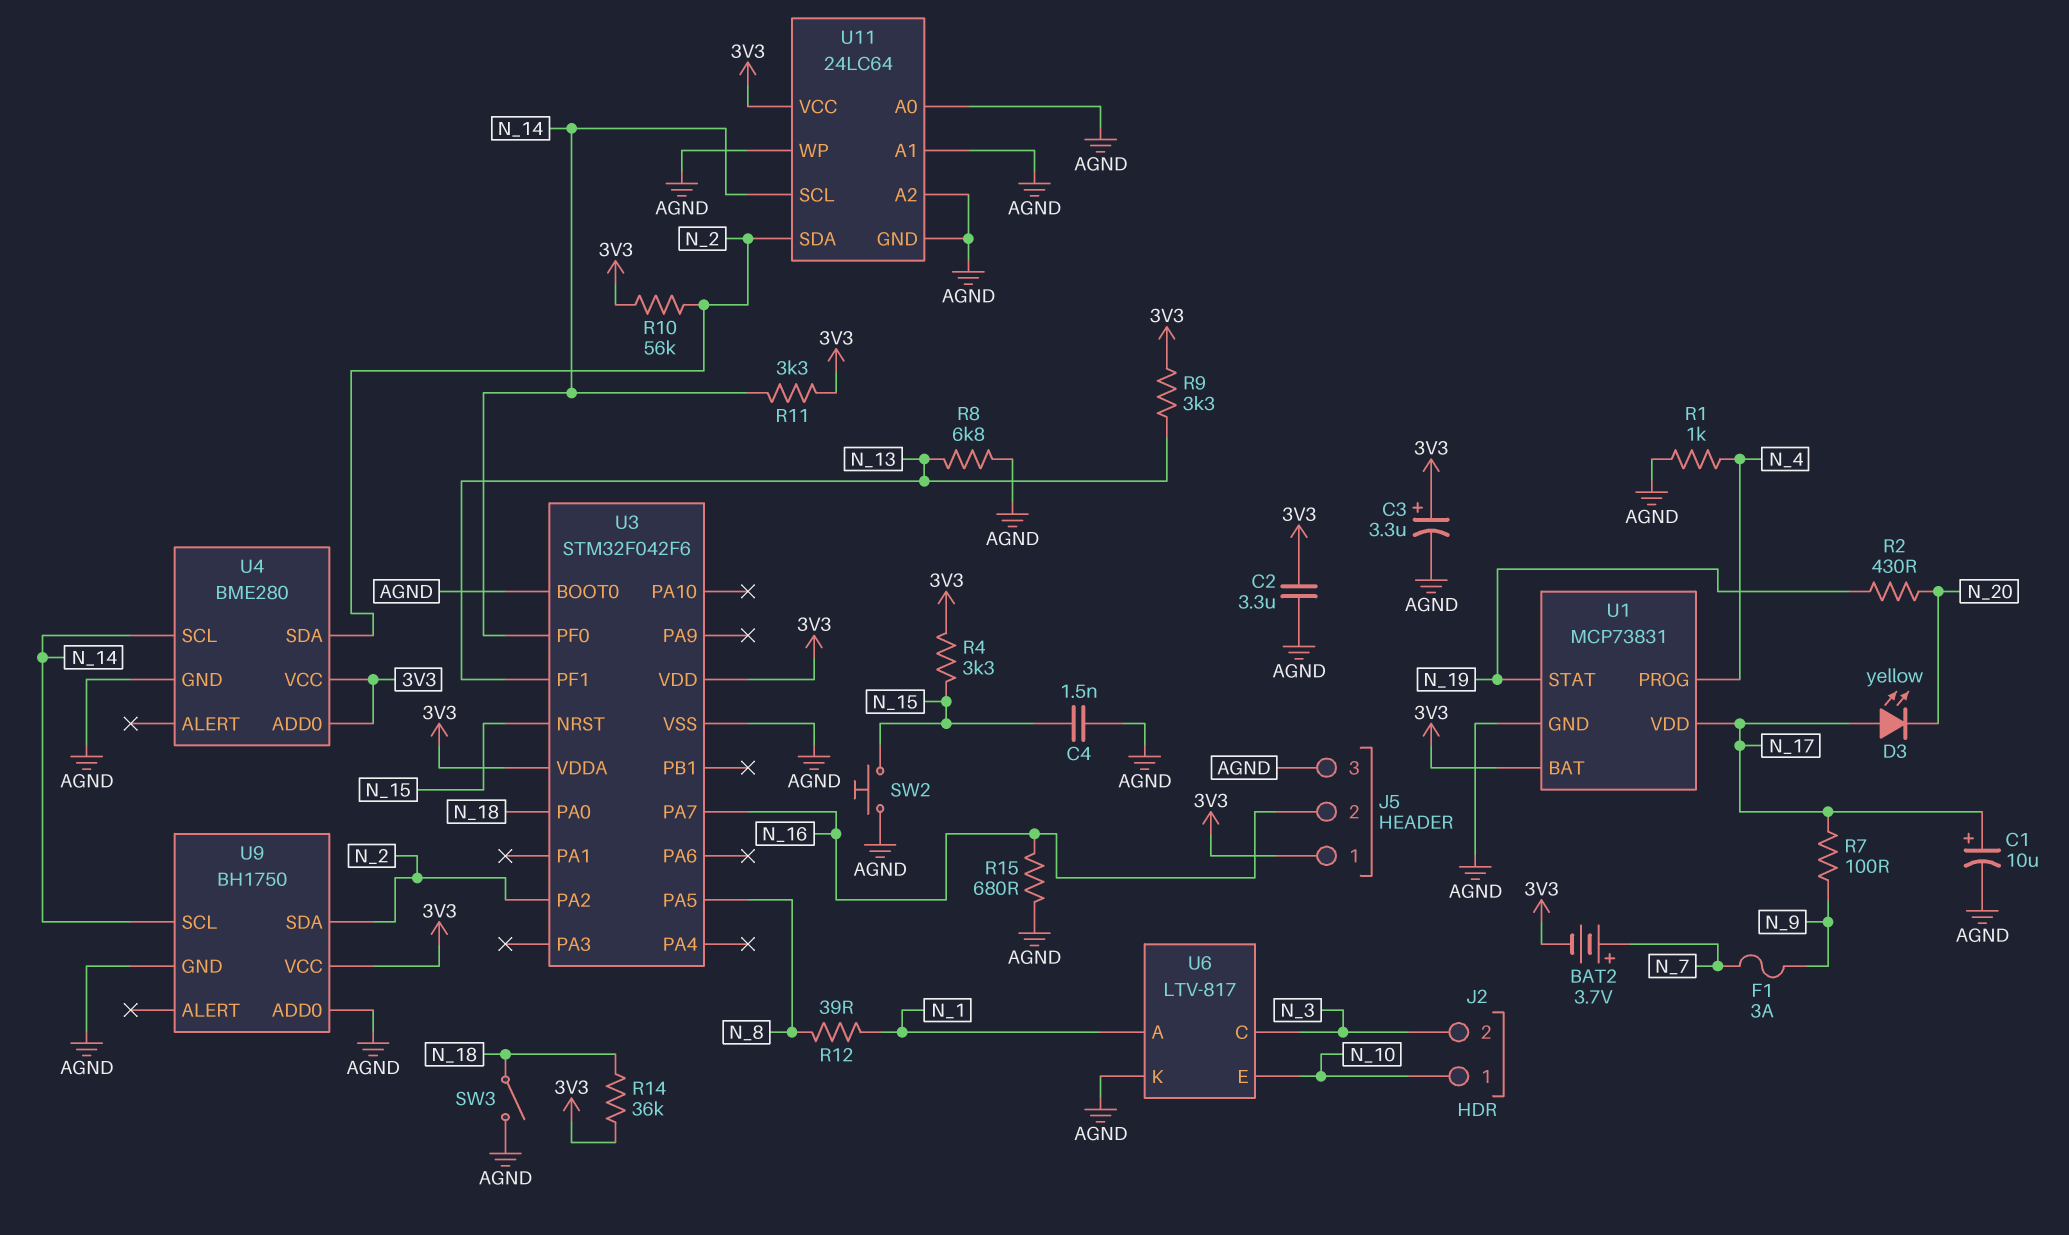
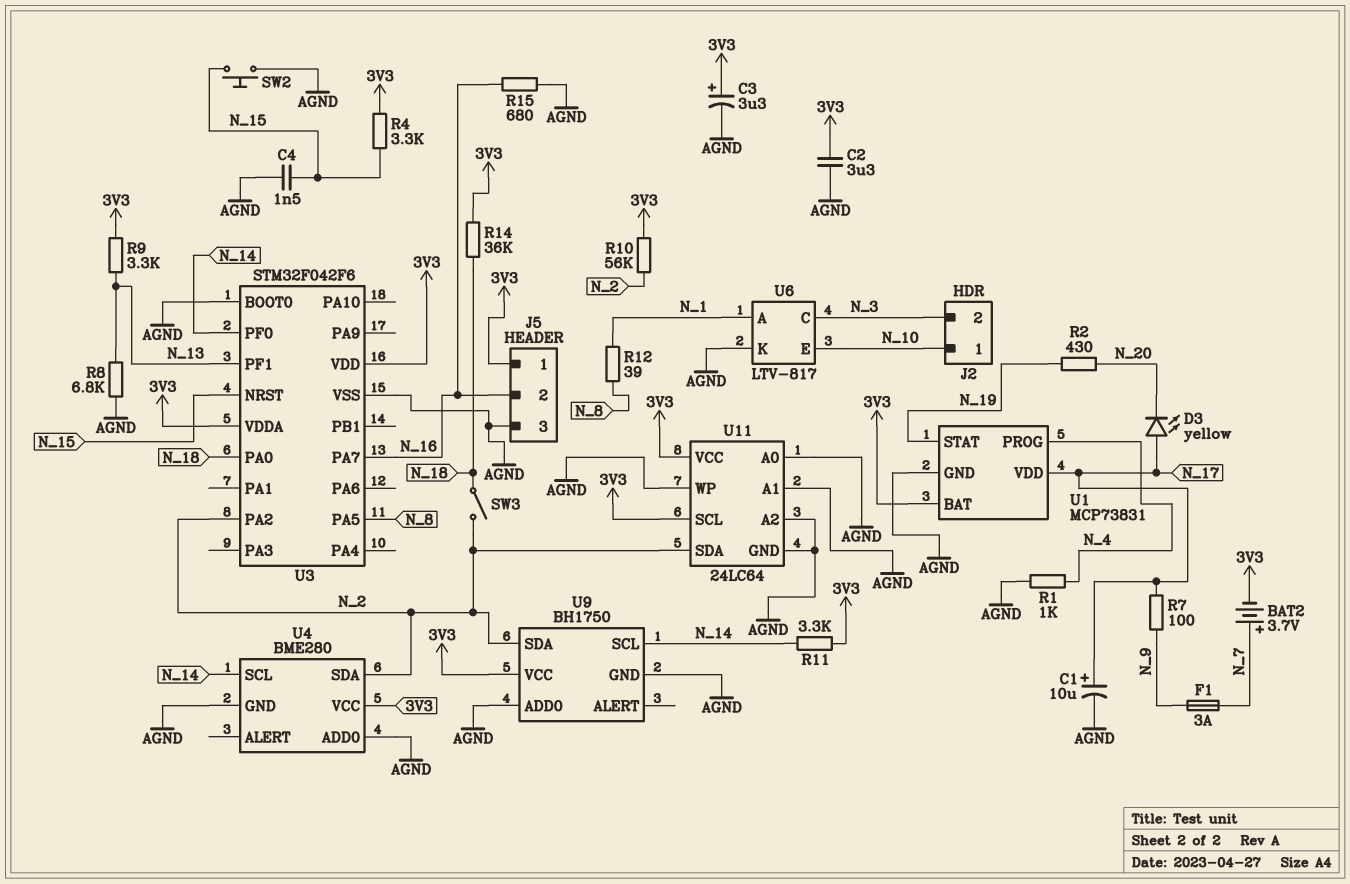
SW3: switch (AGND, N_18) -> switch (N_2, N_18)
U4 pin ADD0: 3V3 -> AGND
U11 pin SCL: N_14 -> 3V3

